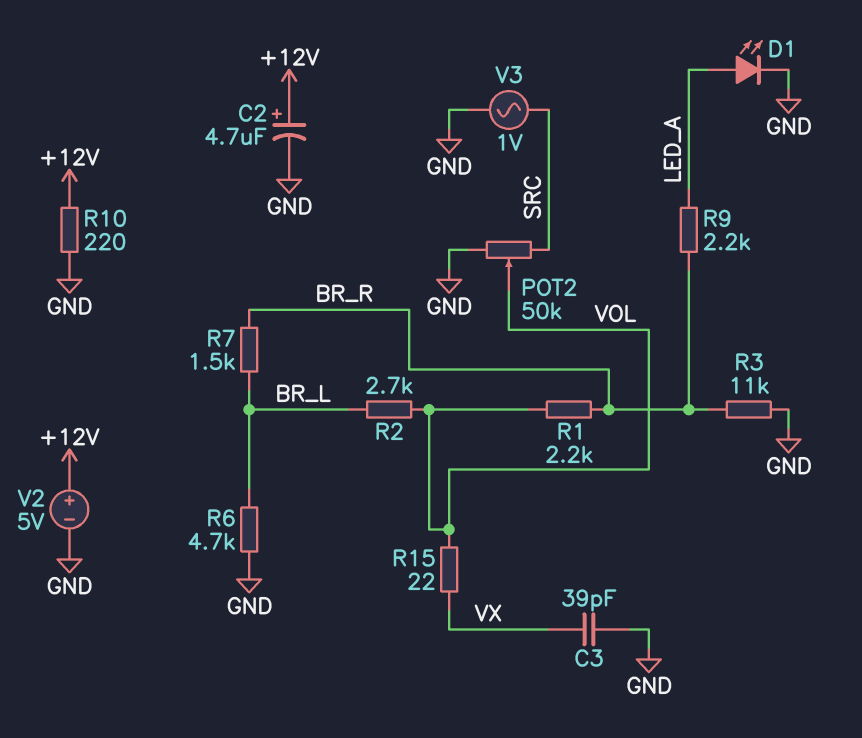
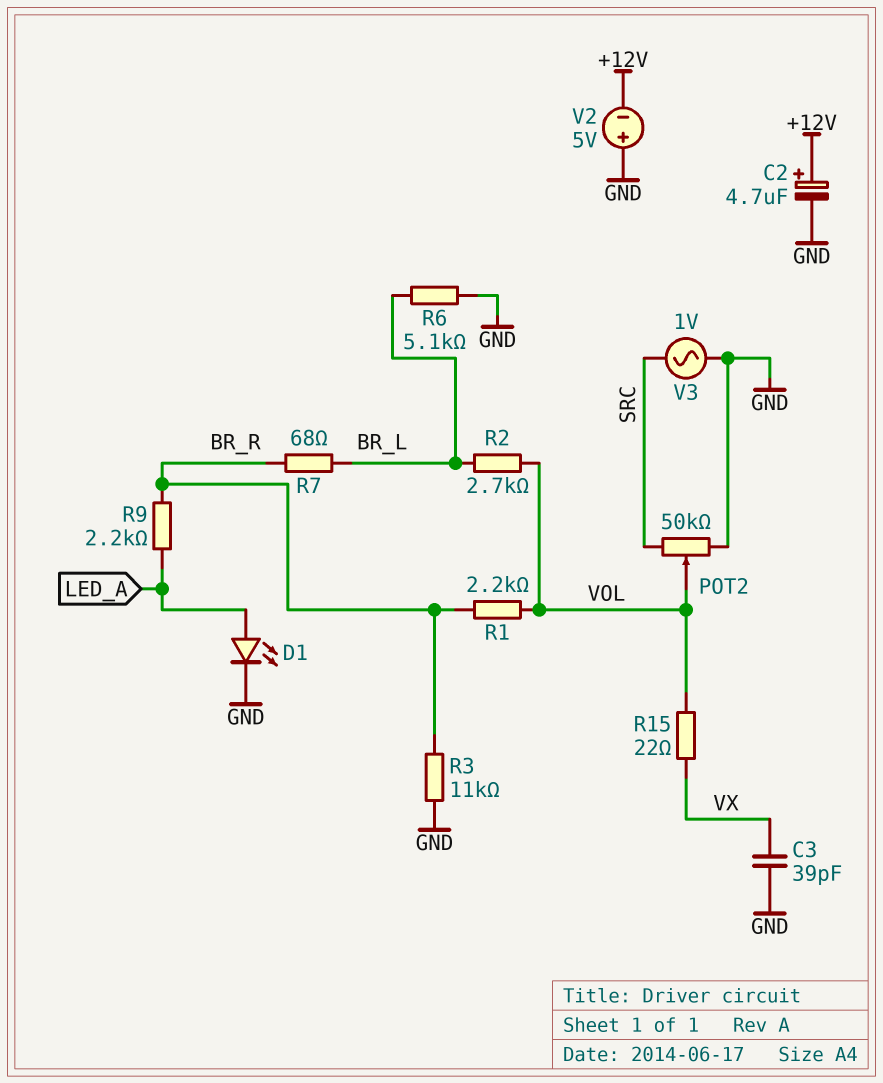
R6: 4.7k (BR_L, GND) -> 5.1k (BR_L, GND)
R7: 1.5k (BR_L, BR_R) -> 68 (BR_L, BR_R)
R10: 220 (+12V, GND) -> none
V2: 5V (plus +12V, minus GND) -> 5V (plus GND, minus +12V)

